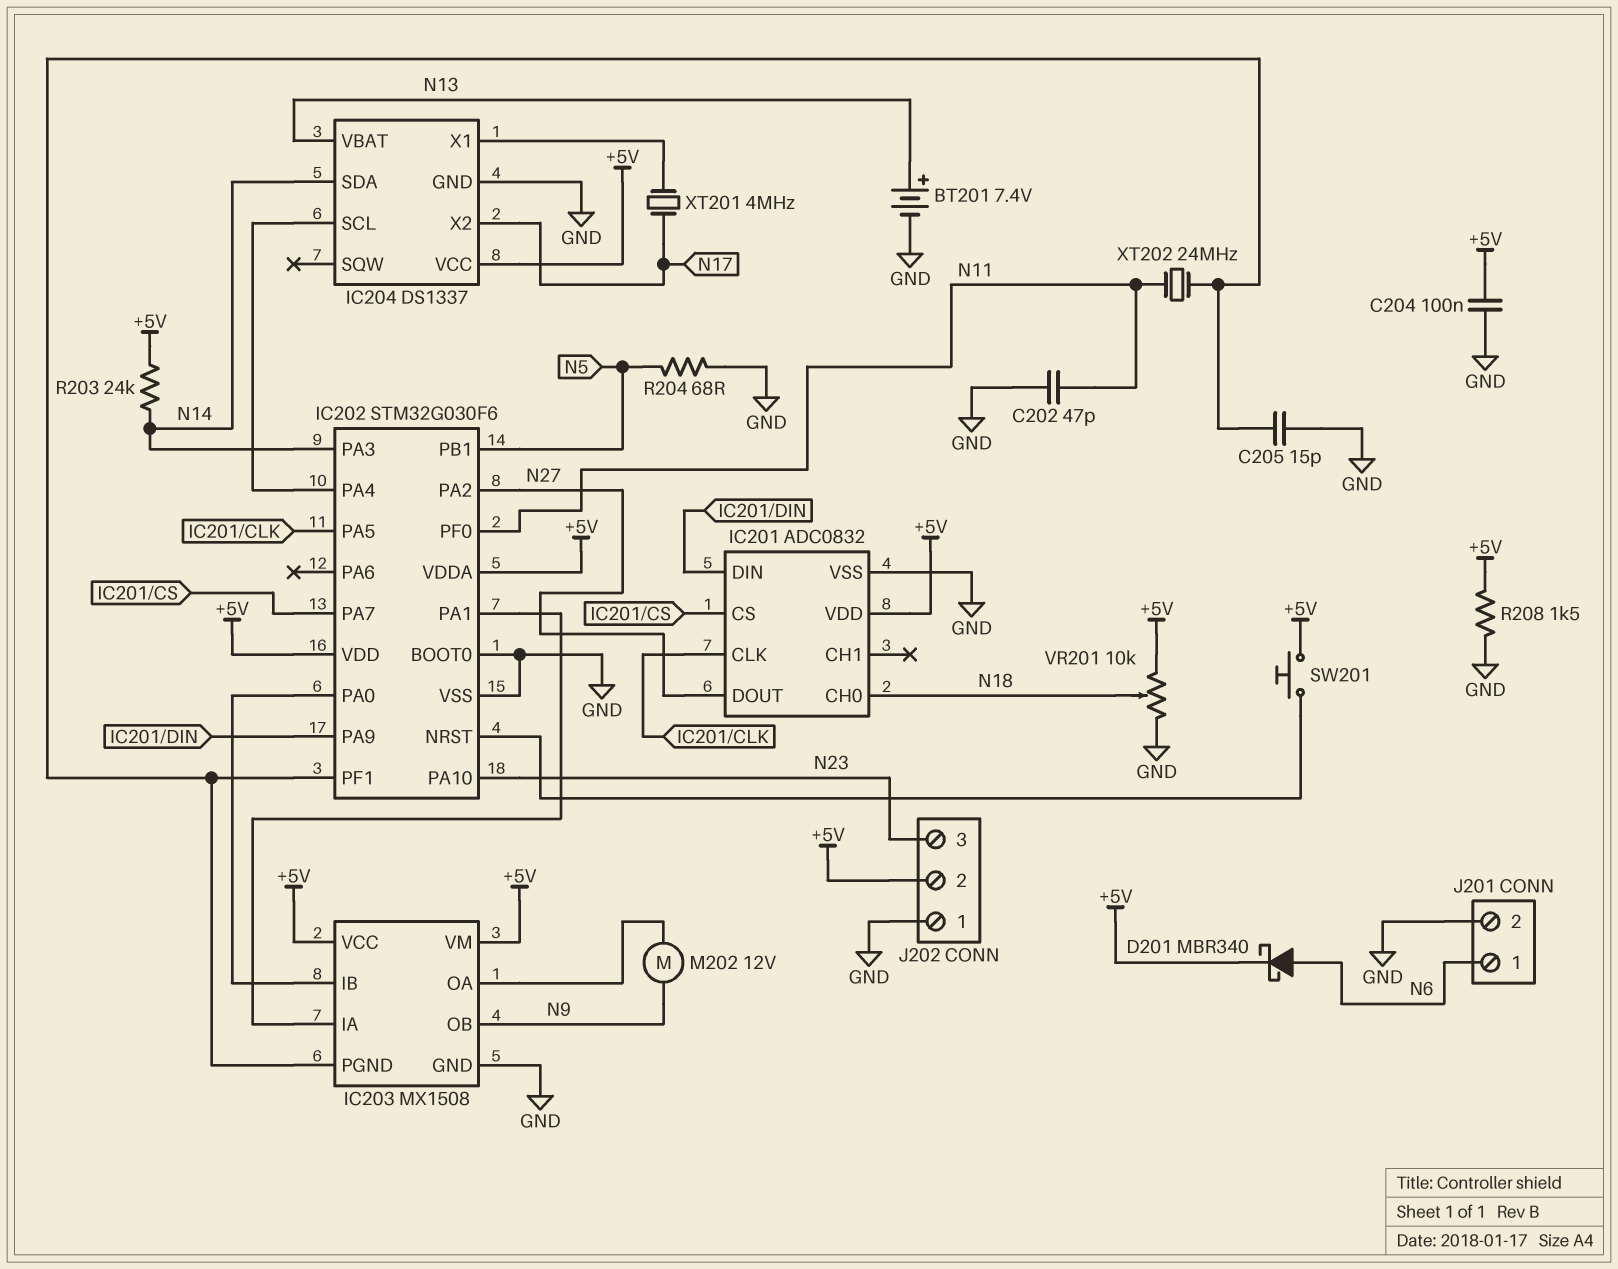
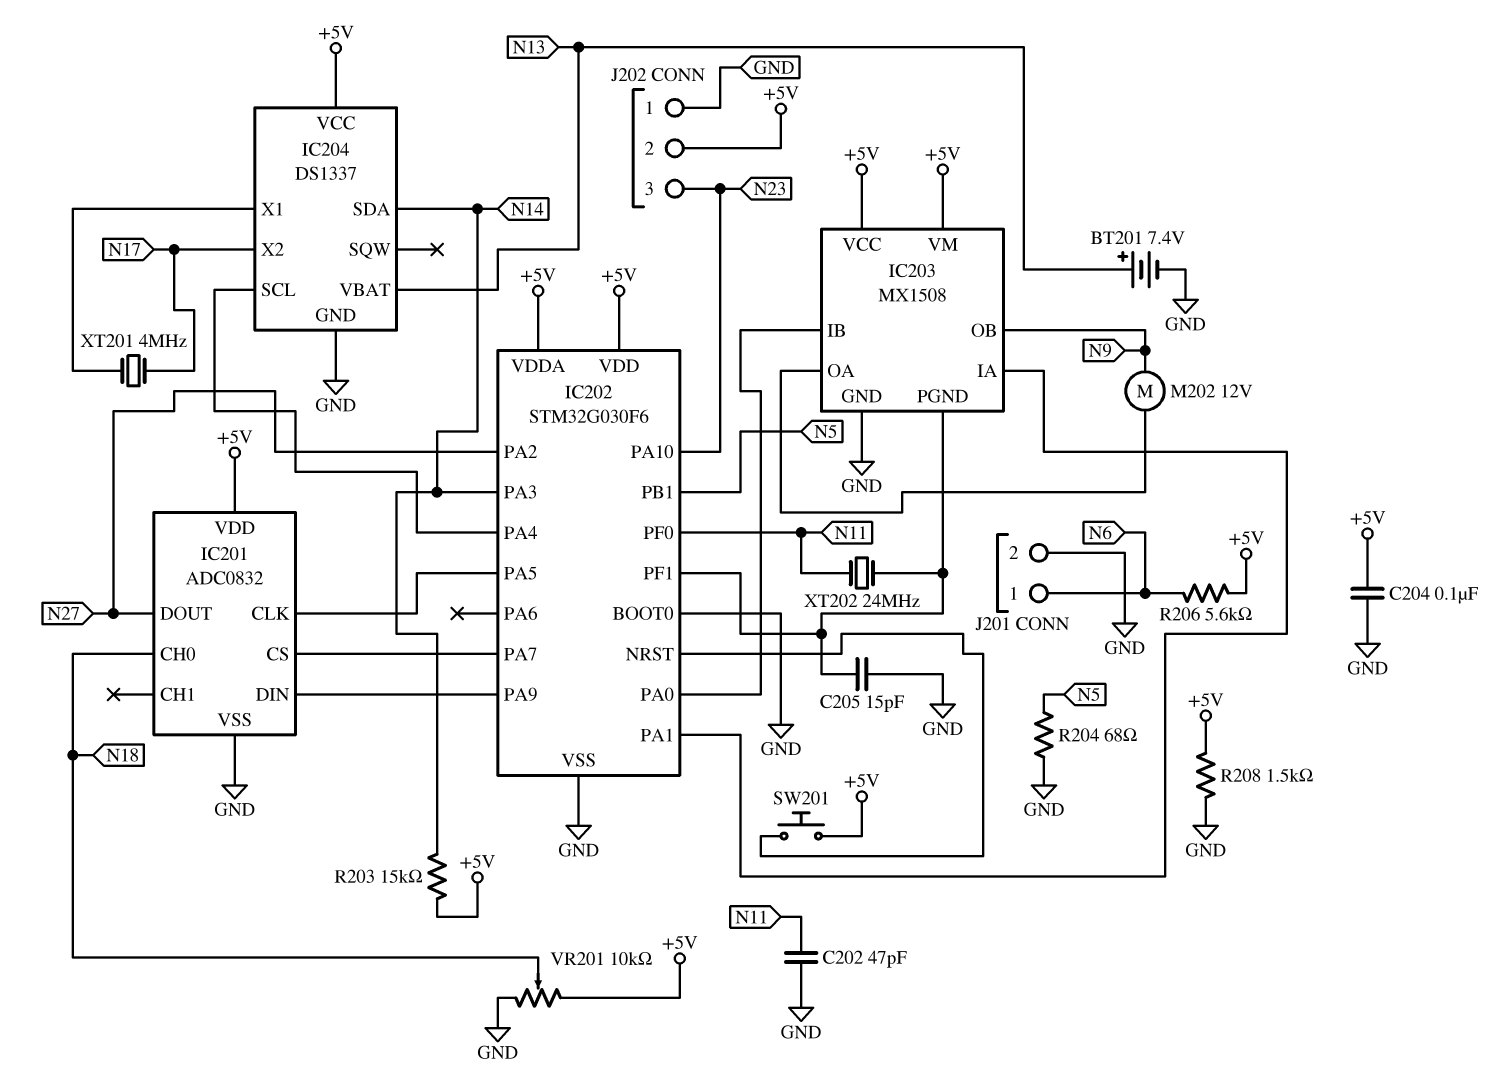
D201: schottky MBR340 (A N6, K +5V) -> none
R203: 24k (+5V, N14) -> 15k (+5V, N14)
R206: none -> 5.6k (+5V, N6)

